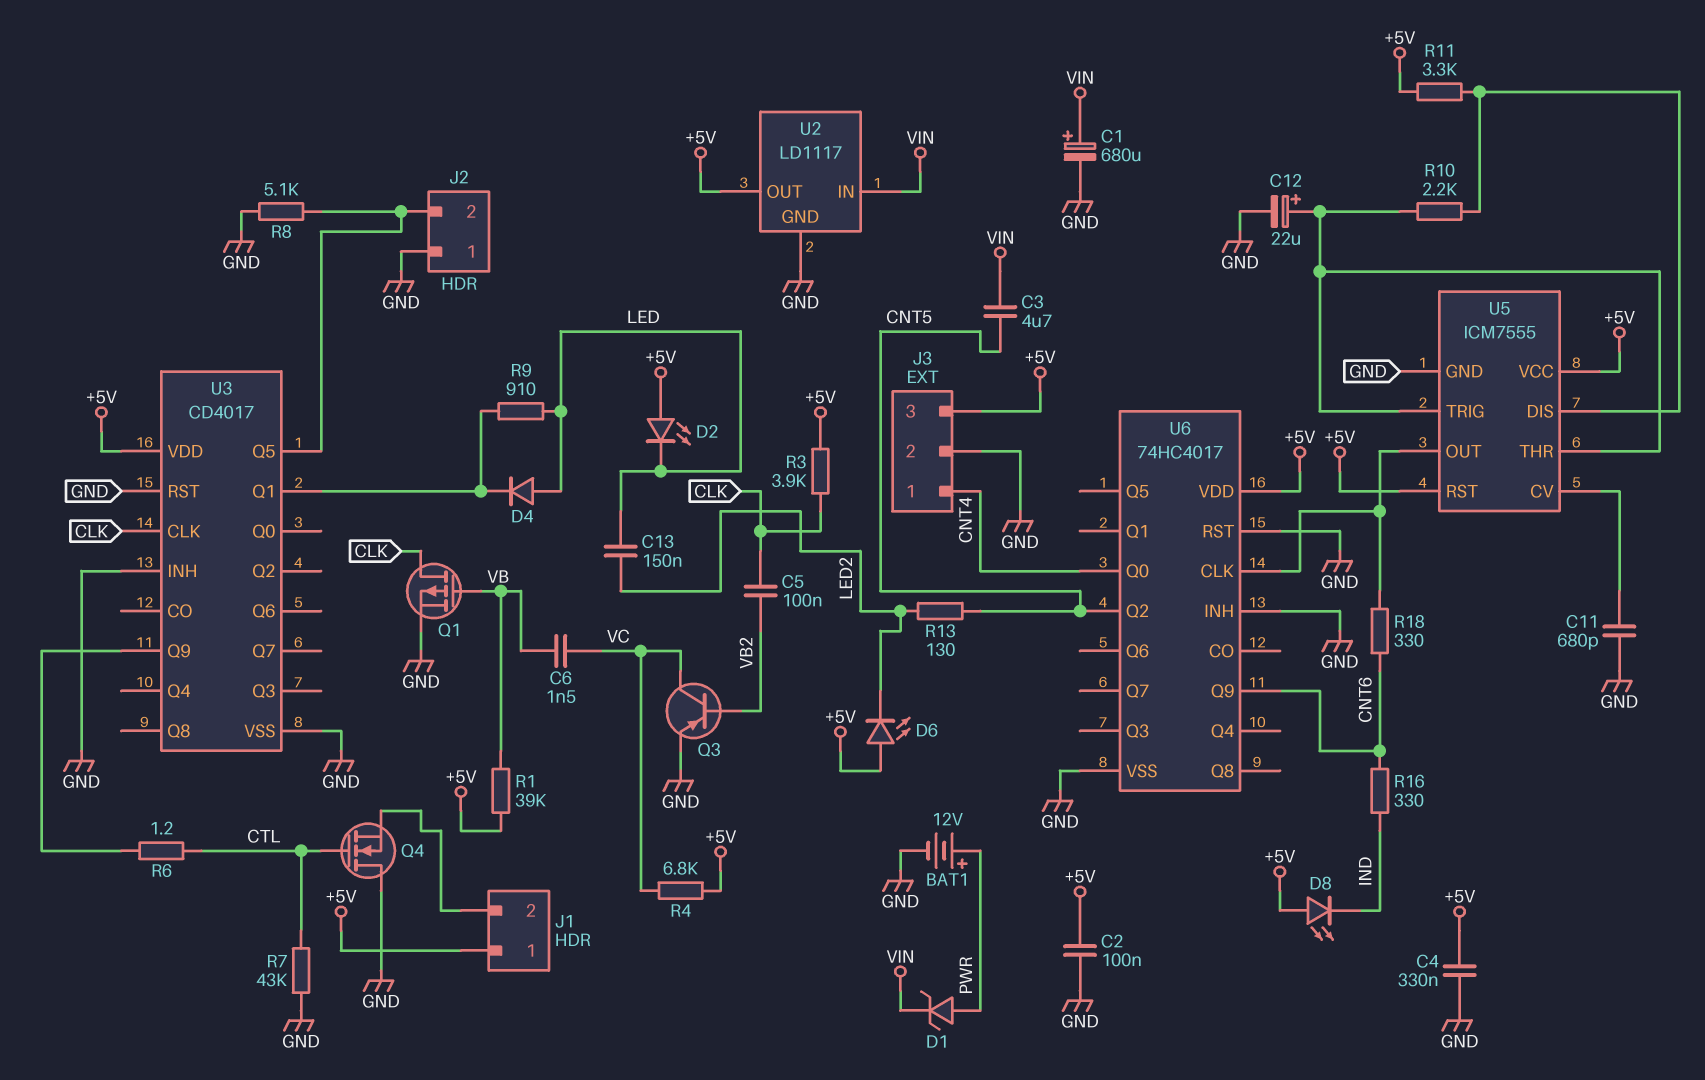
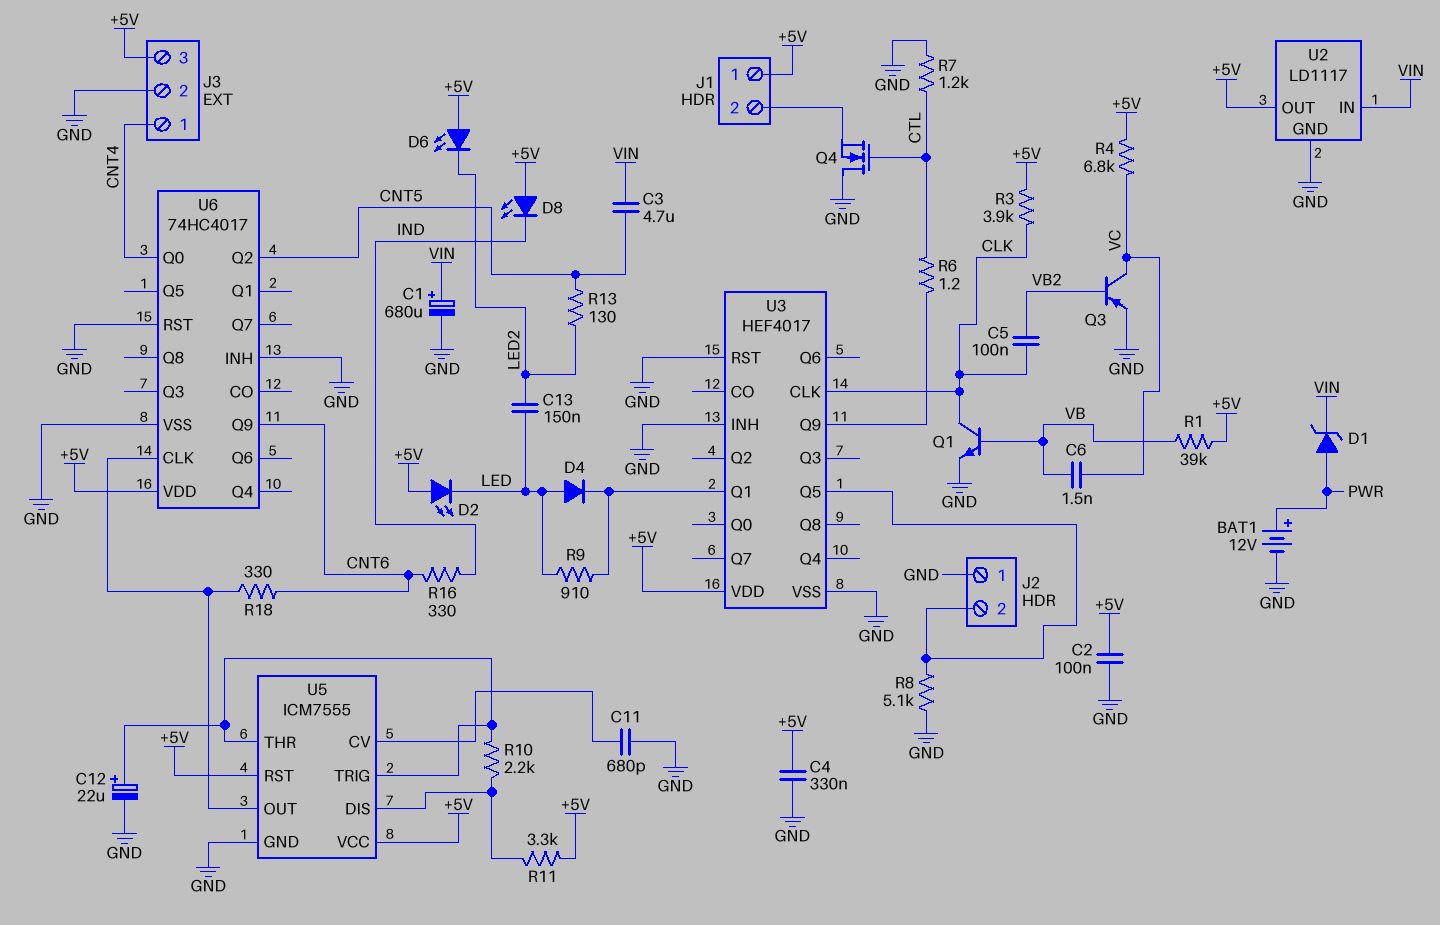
Q1: PMOS (G VB, D CLK, S GND) -> NPN (B VB, C CLK, E GND)
R7: 43k (CTL, GND) -> 1.2k (CTL, GND)
U3: CD4017 -> HEF4017

